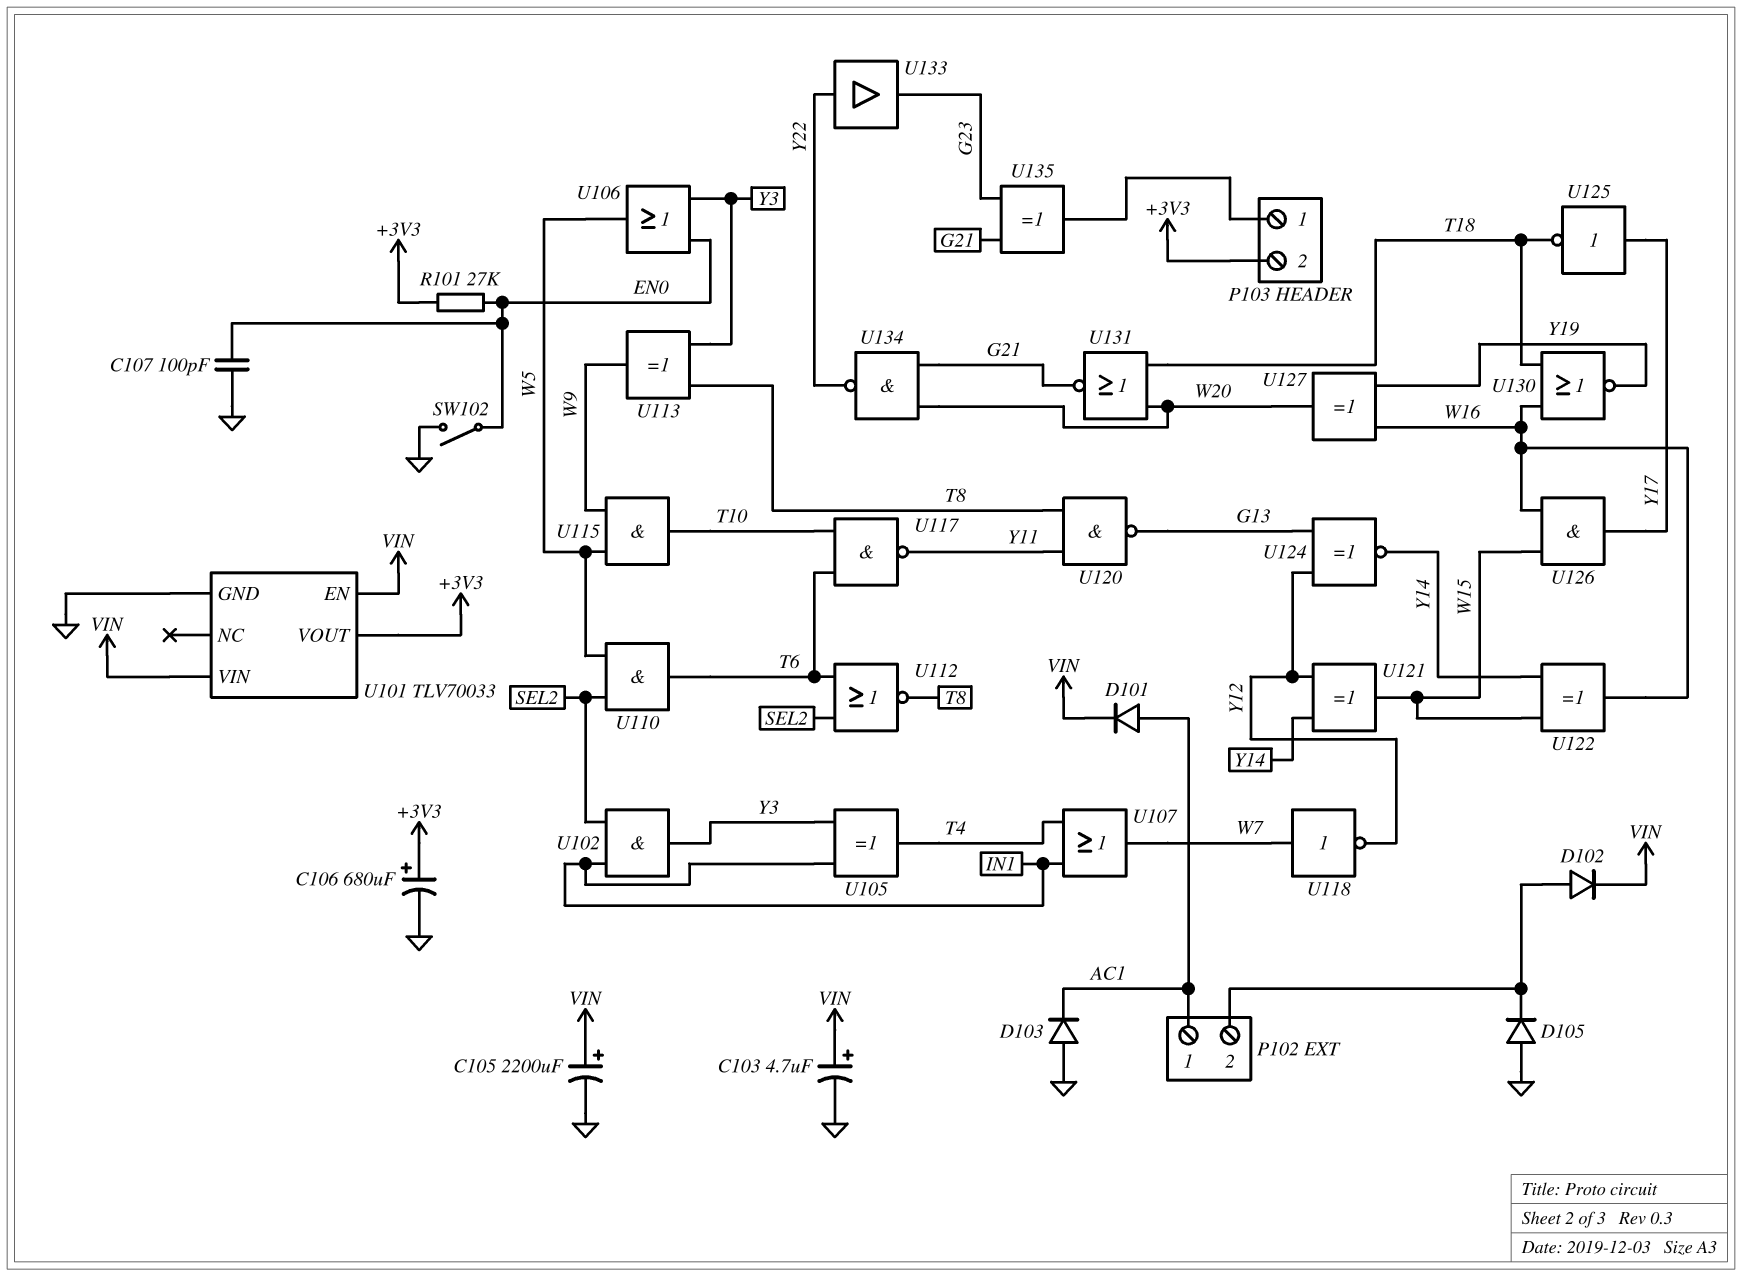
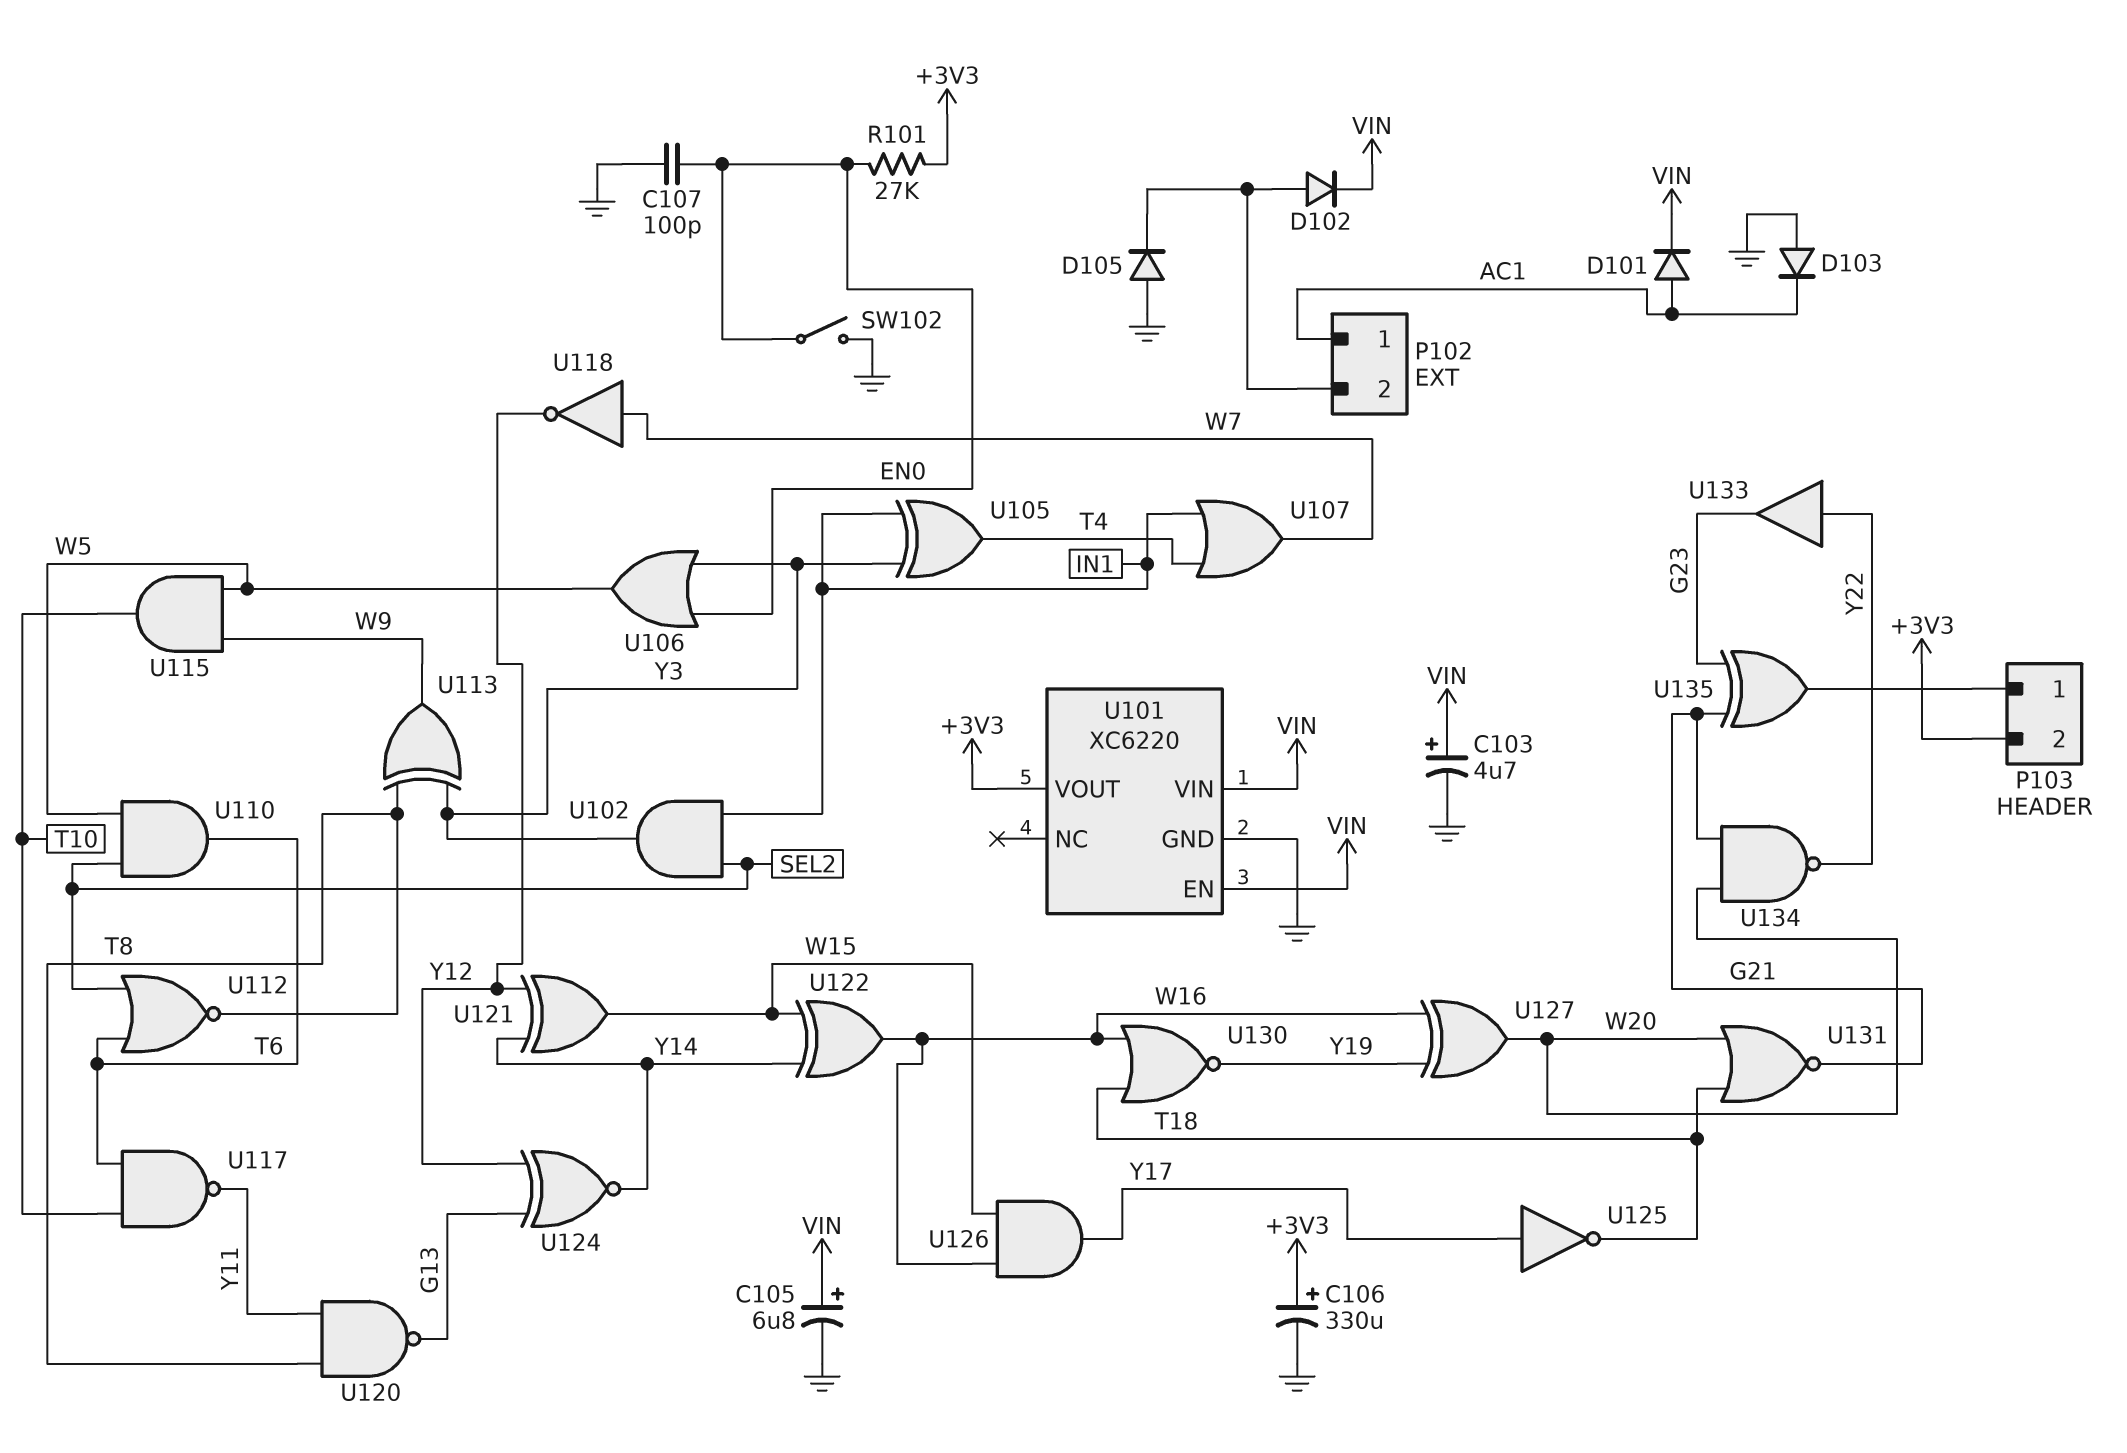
C105: 2200uF (plus VIN, minus GND) -> 6.8uF (plus VIN, minus GND)
C106: 680uF (plus +3V3, minus GND) -> 330uF (plus +3V3, minus GND)
U101: TLV70033 -> XC6220

